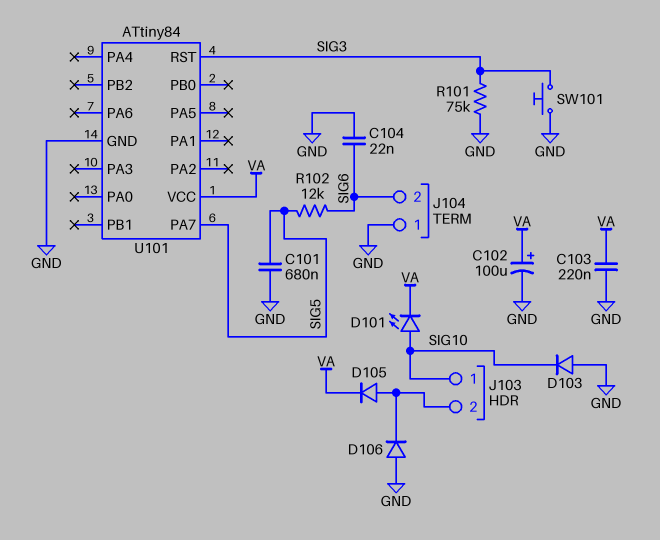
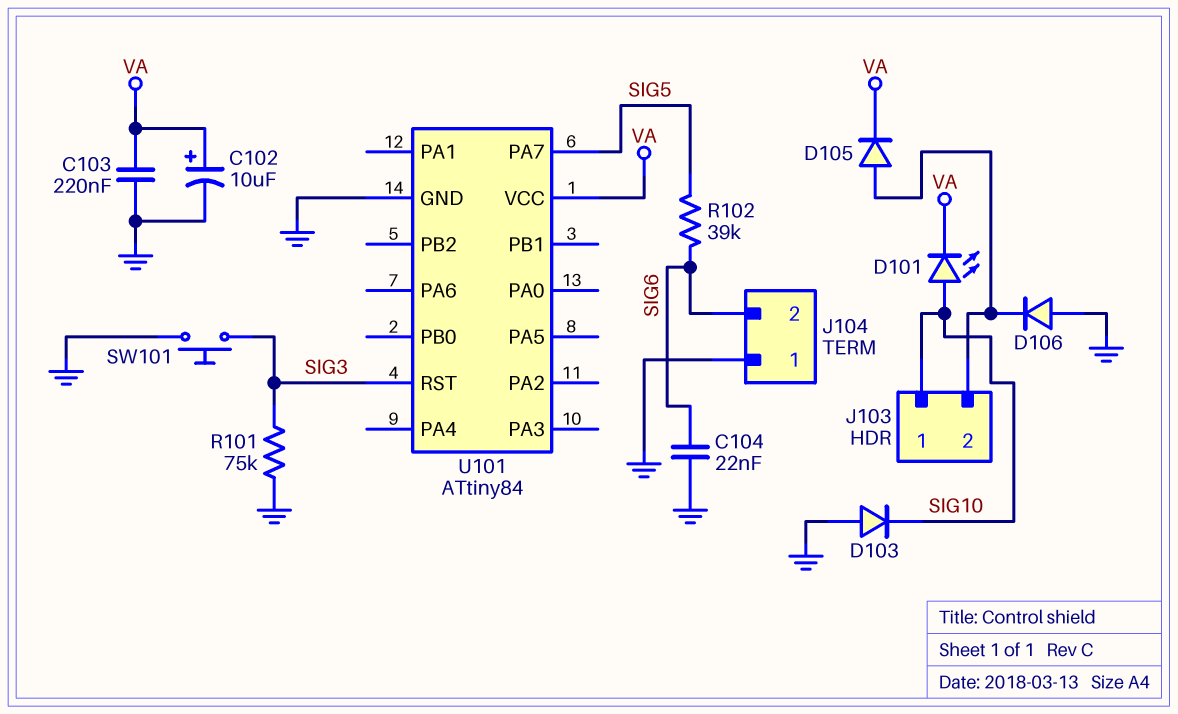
C101: 680nF (GND, SIG5) -> none
C102: 100uF (plus VA, minus GND) -> 10uF (plus VA, minus GND)
R102: 12k (SIG5, SIG6) -> 39k (SIG5, SIG6)

